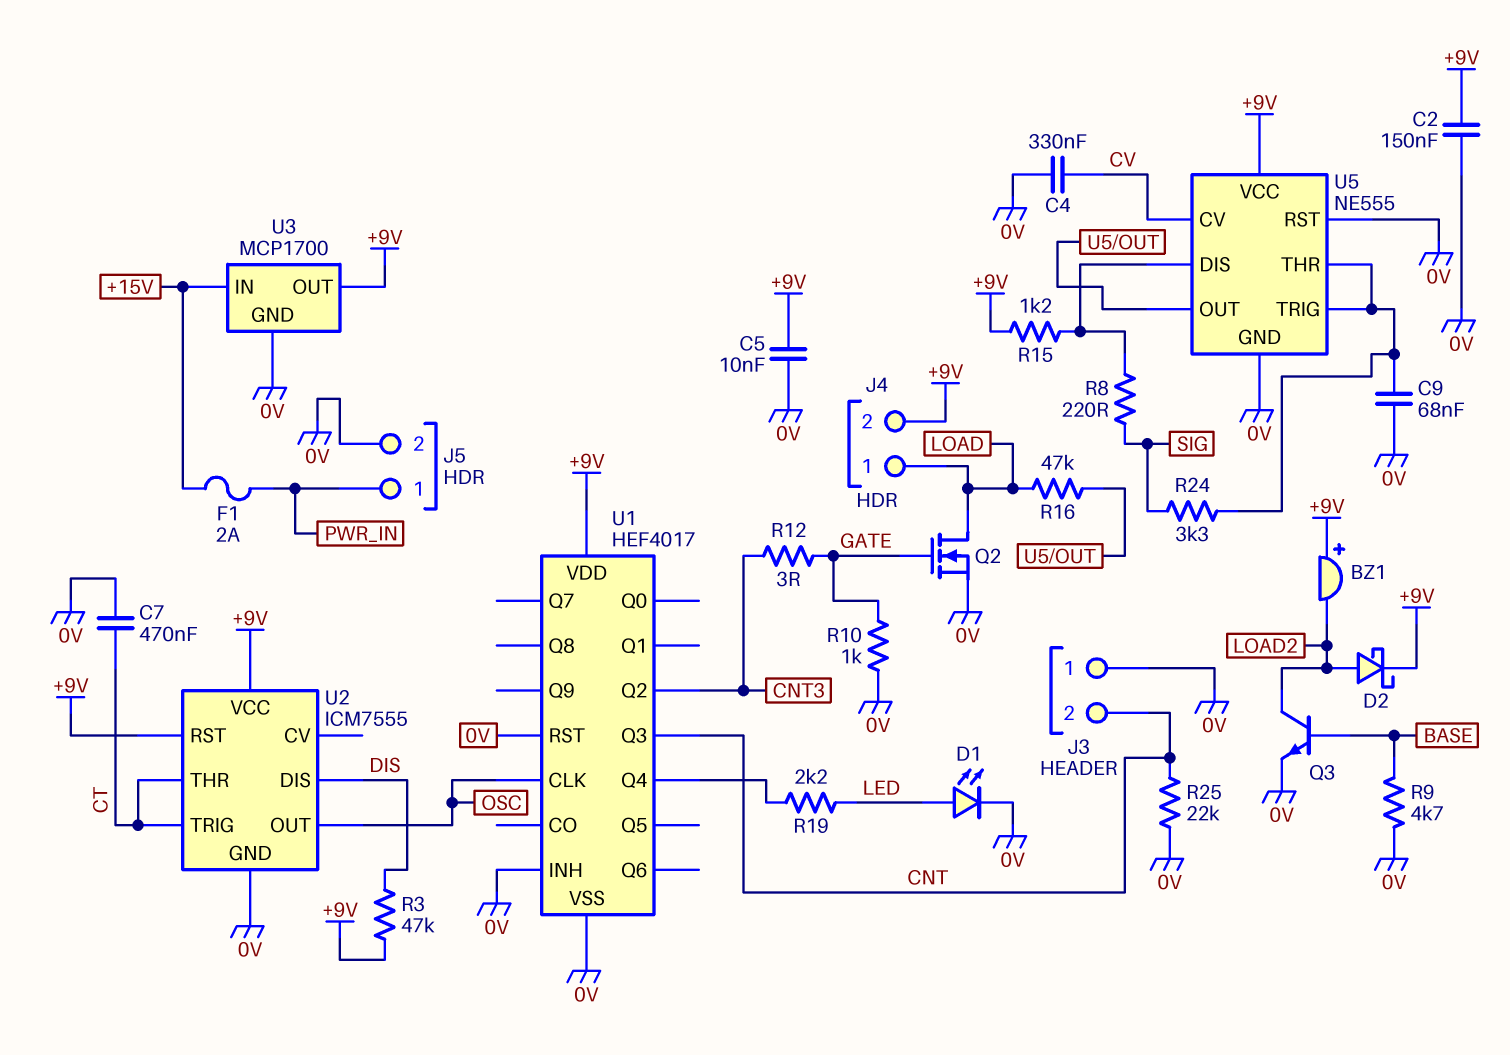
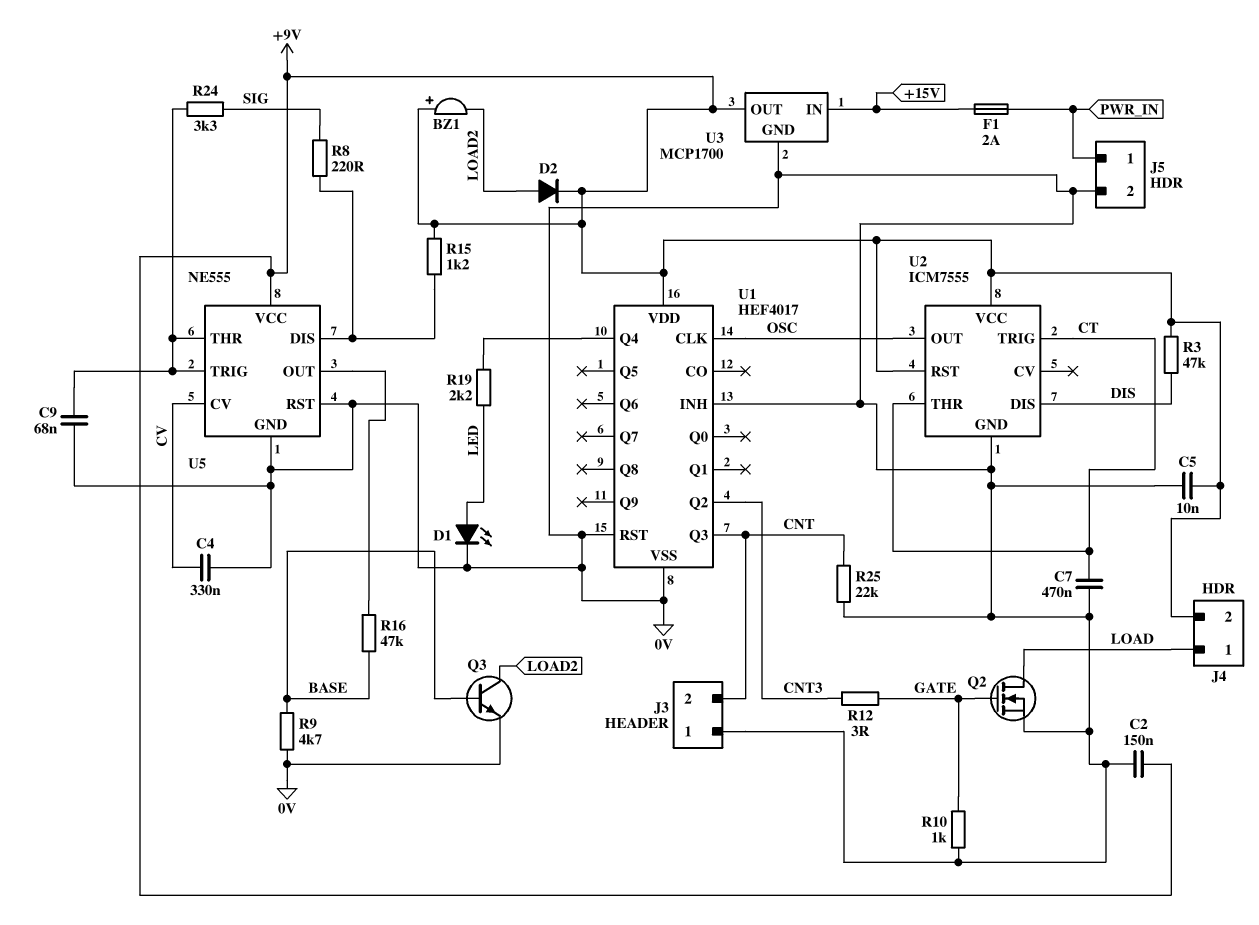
D2: schottky (A LOAD2, K +9V) -> diode (A LOAD2, K +9V)
R16: 47k (LOAD, U5/OUT) -> 47k (BASE, U5/OUT)

